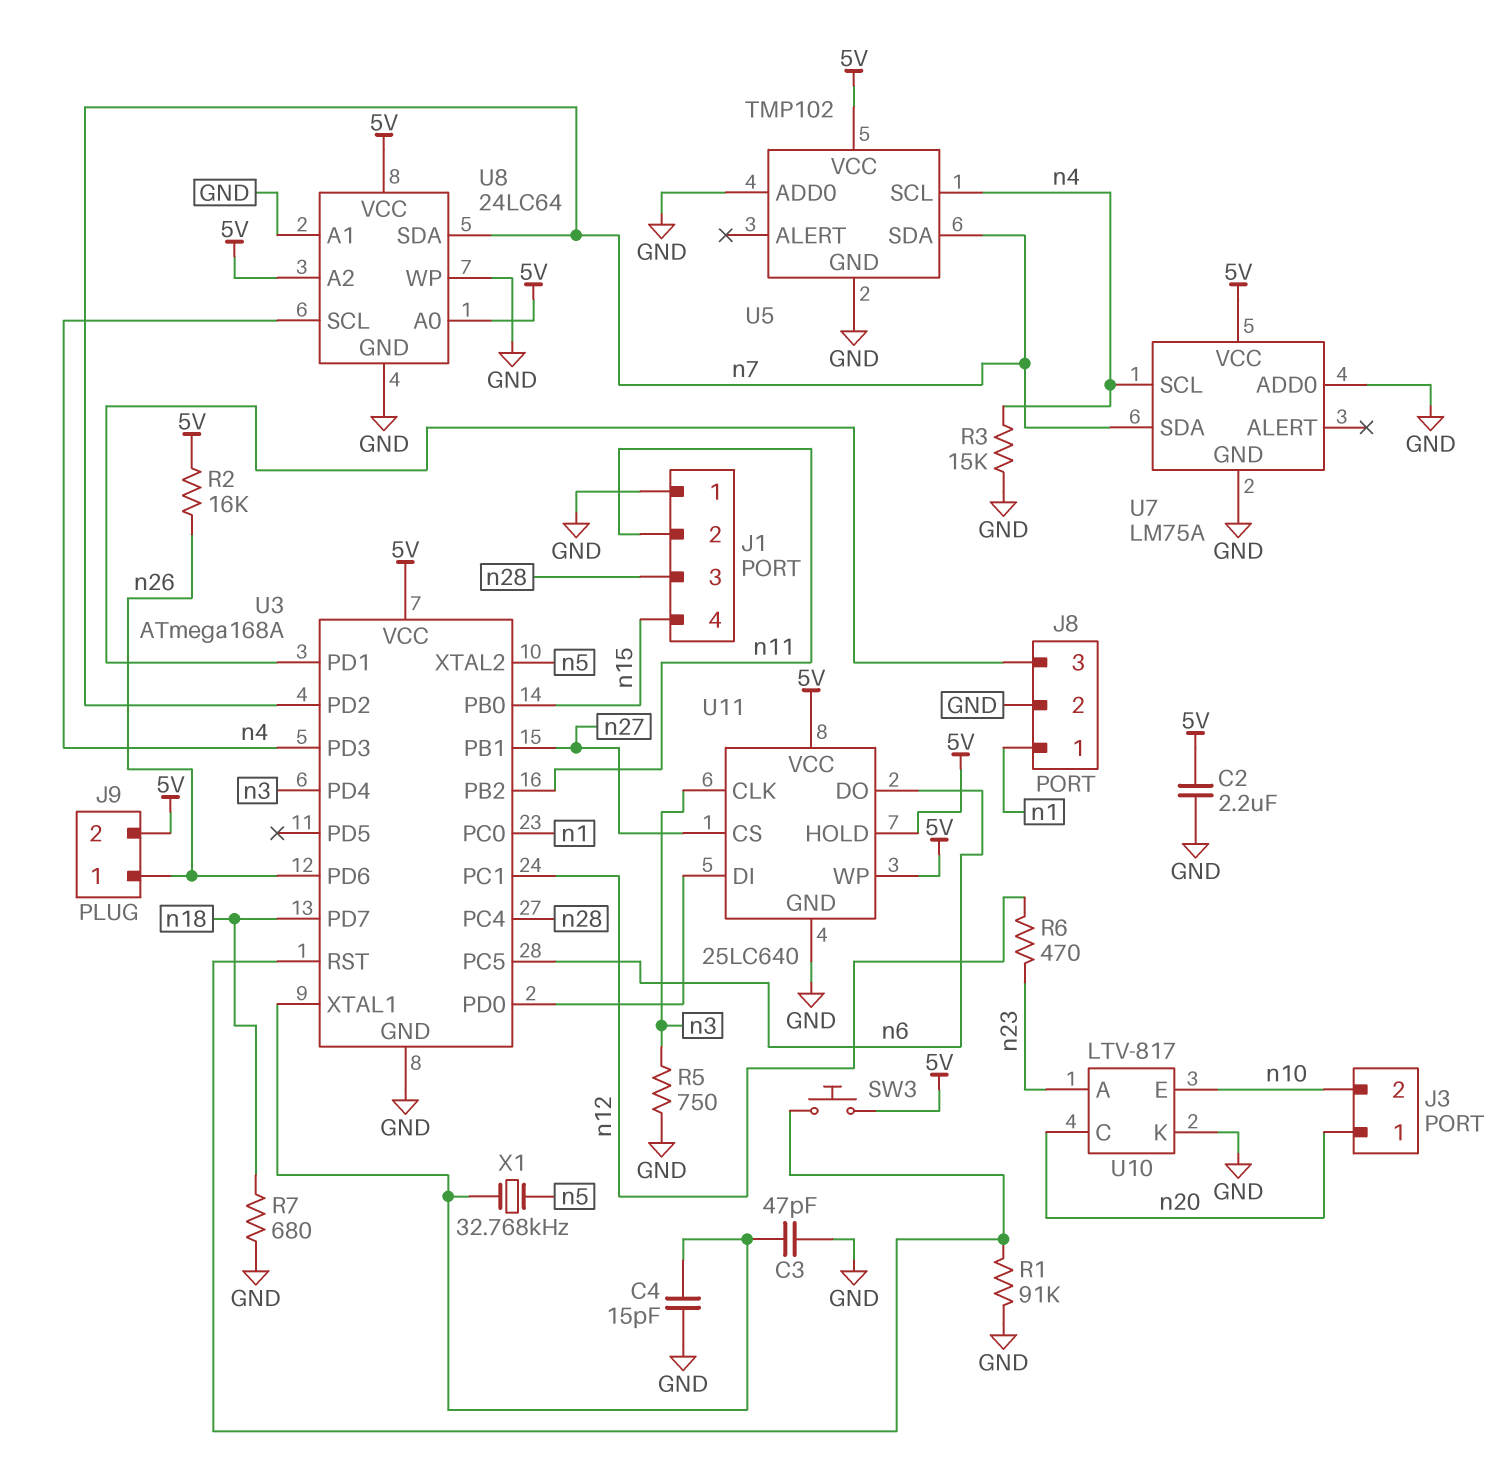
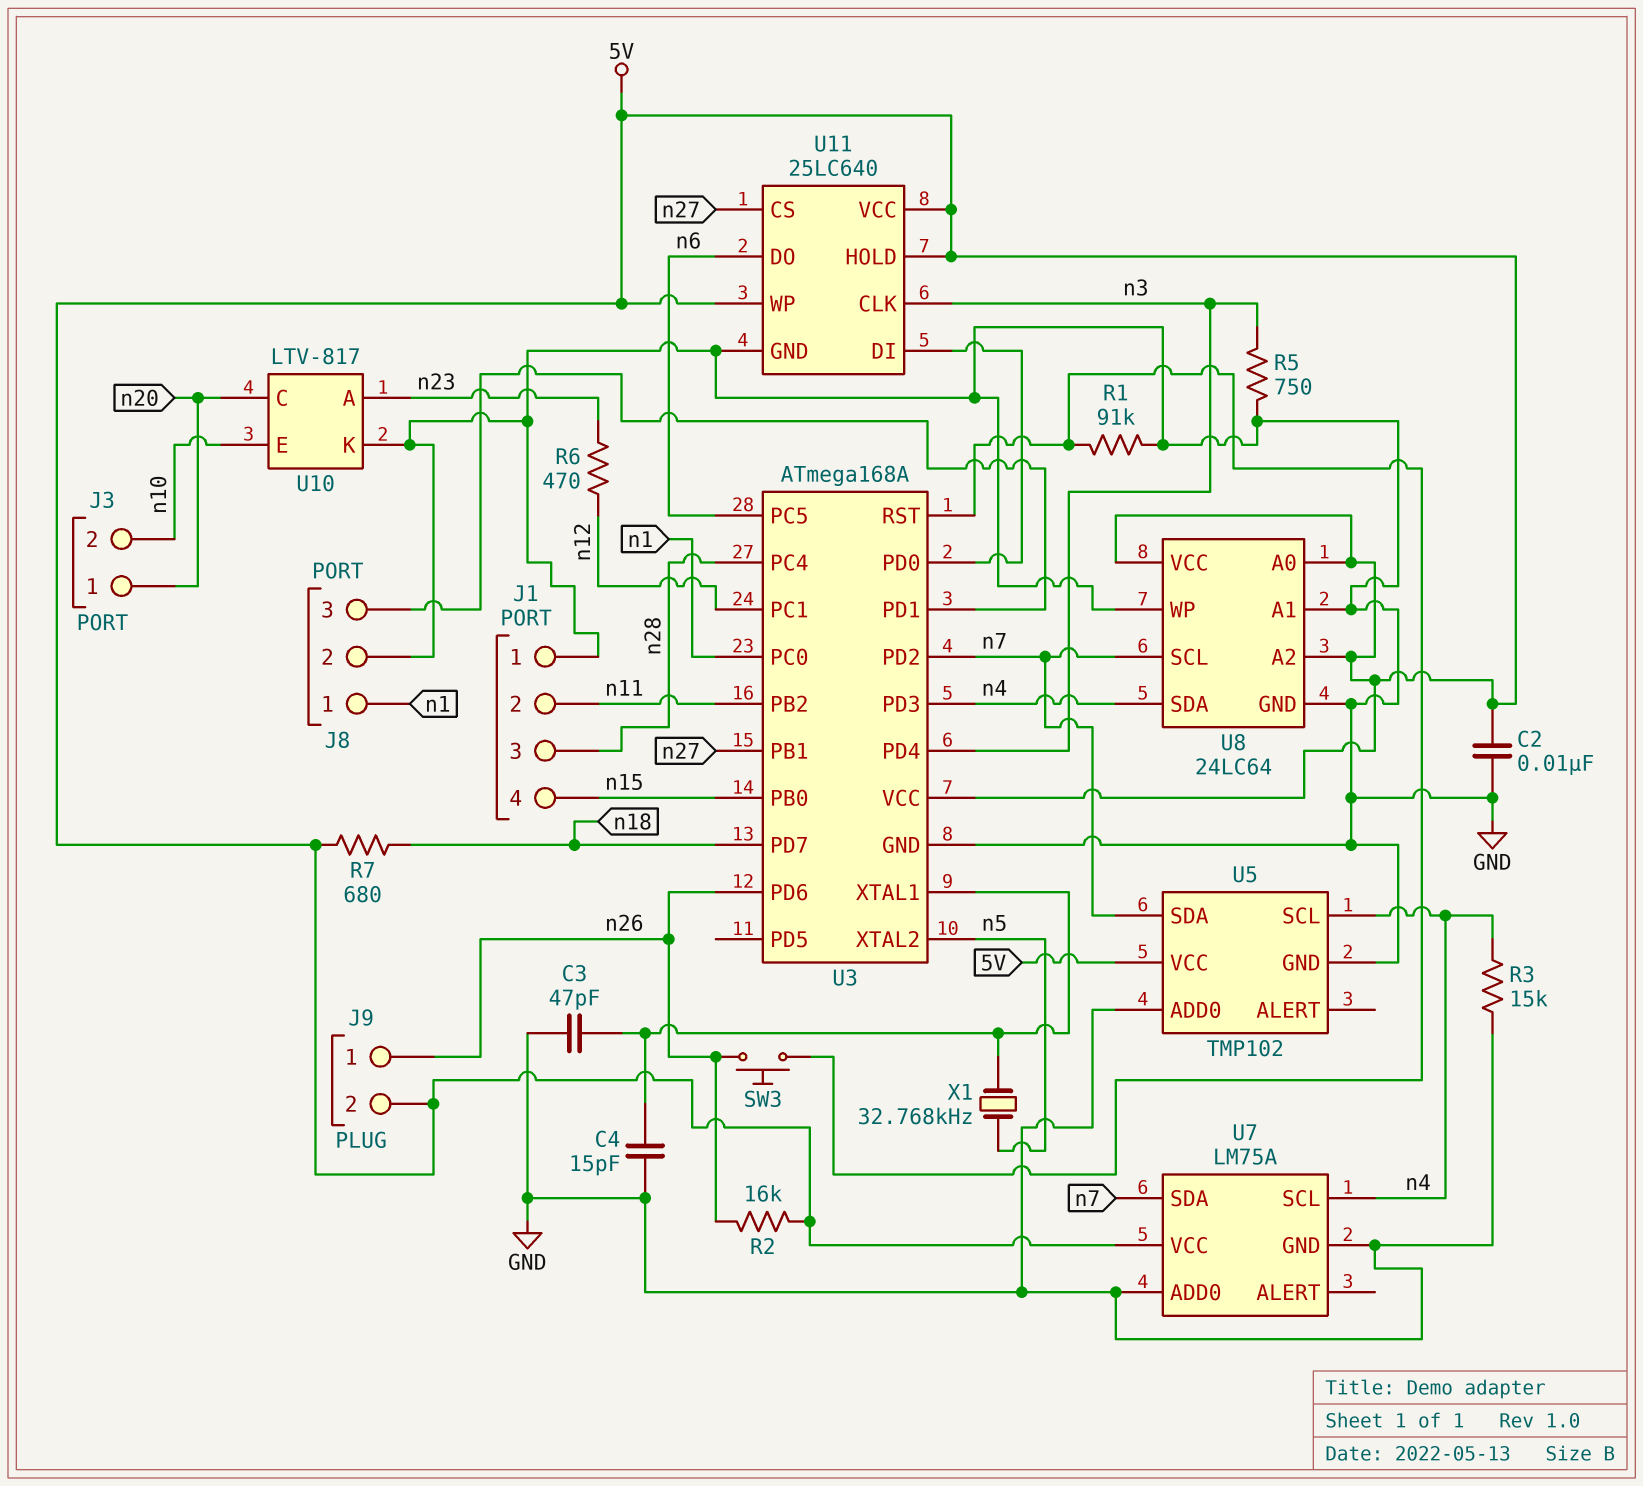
C2: 2.2uF (5V, GND) -> 10nF (5V, GND)
R7: 680 (GND, n18) -> 680 (5V, n18)
SW3: button (5V, U3/RST) -> button (U3/RST, n26)
U8 pin SCL: n4 -> n7
U8 pin SDA: n7 -> n4

